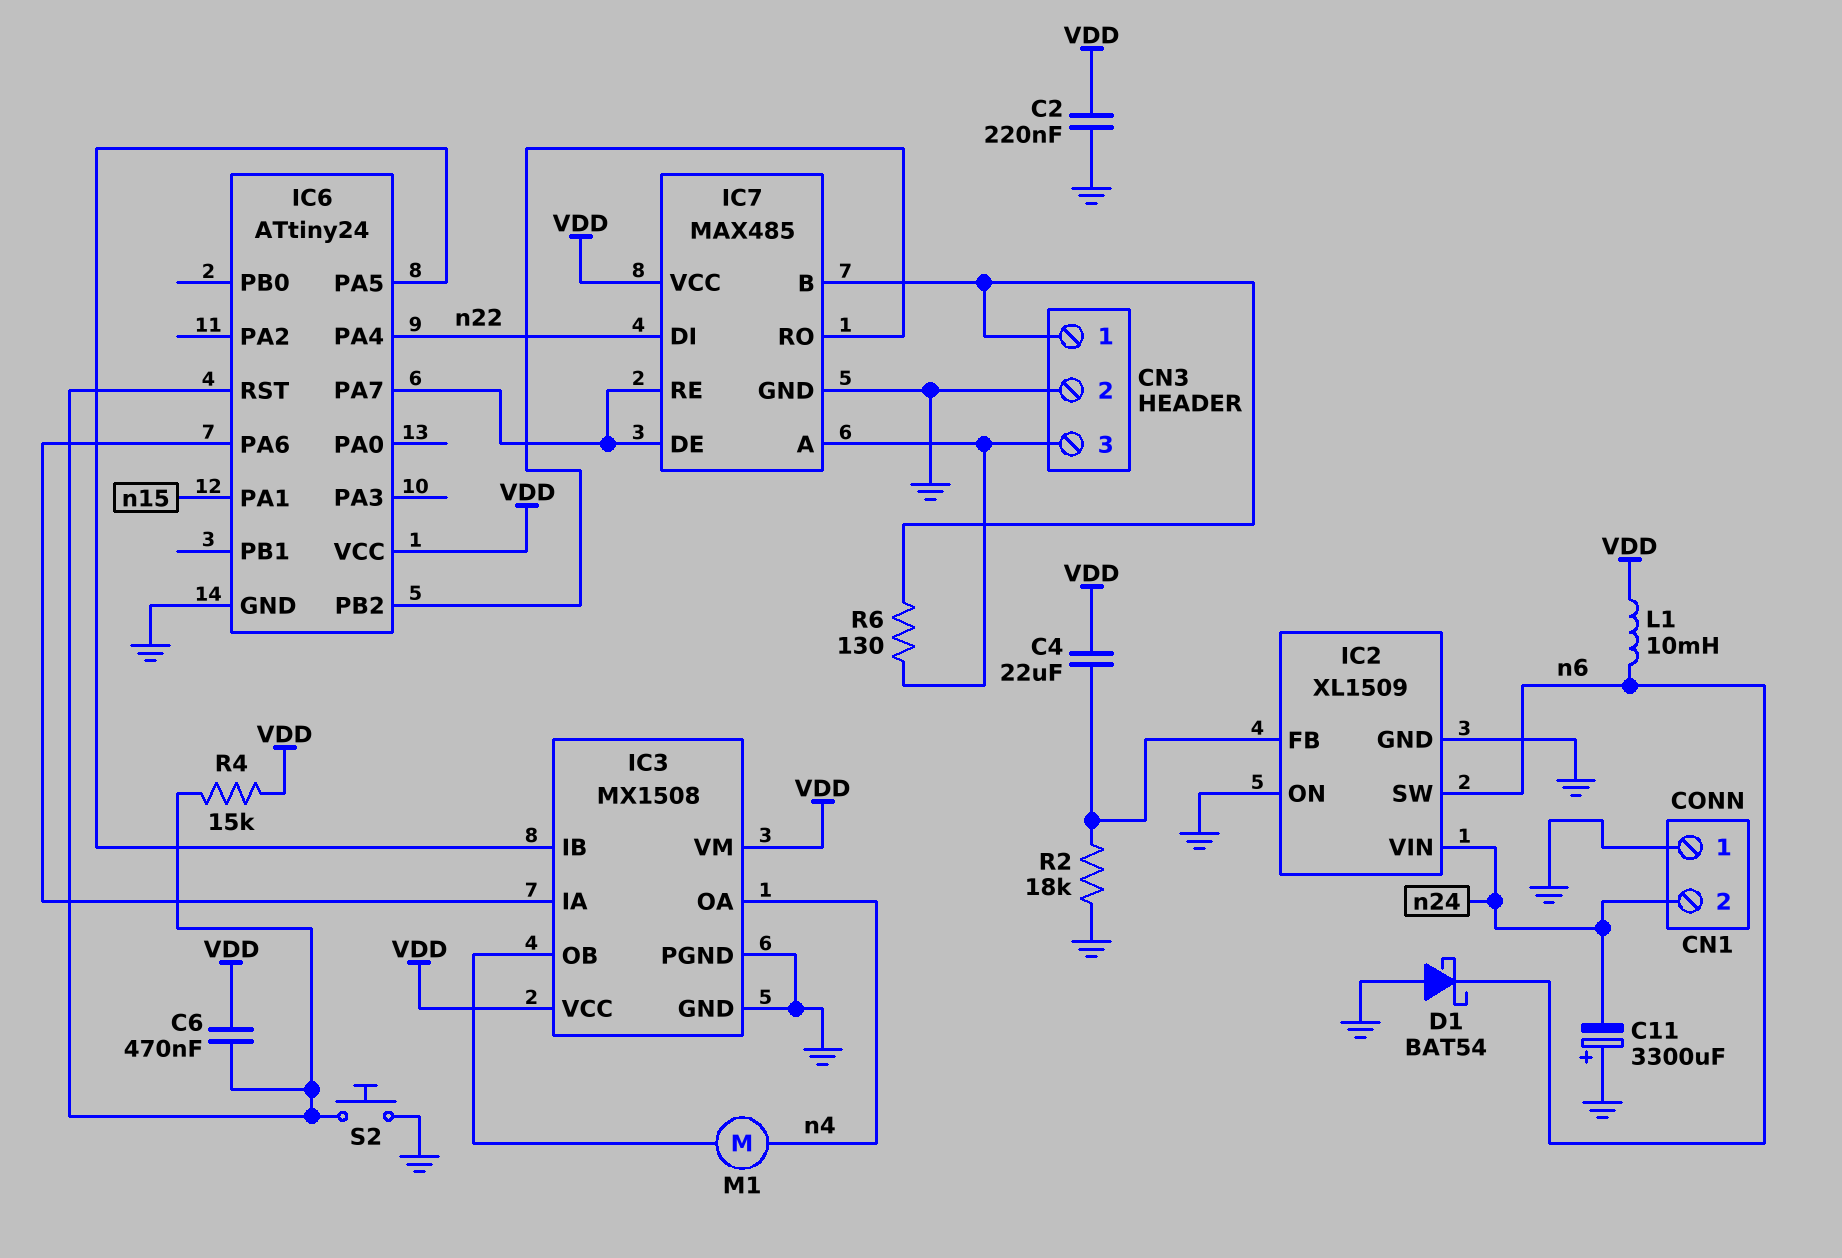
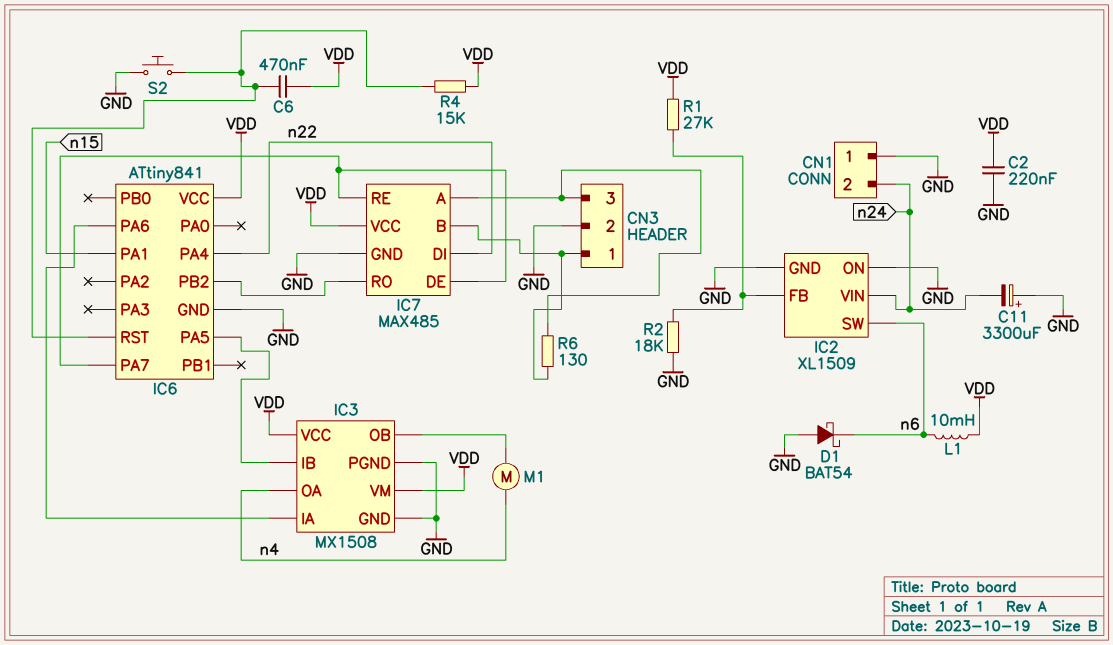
C4: 22uF (IC2/FB, VDD) -> none
IC6: ATtiny24 -> ATtiny841
R1: none -> 27k (IC2/FB, VDD)

